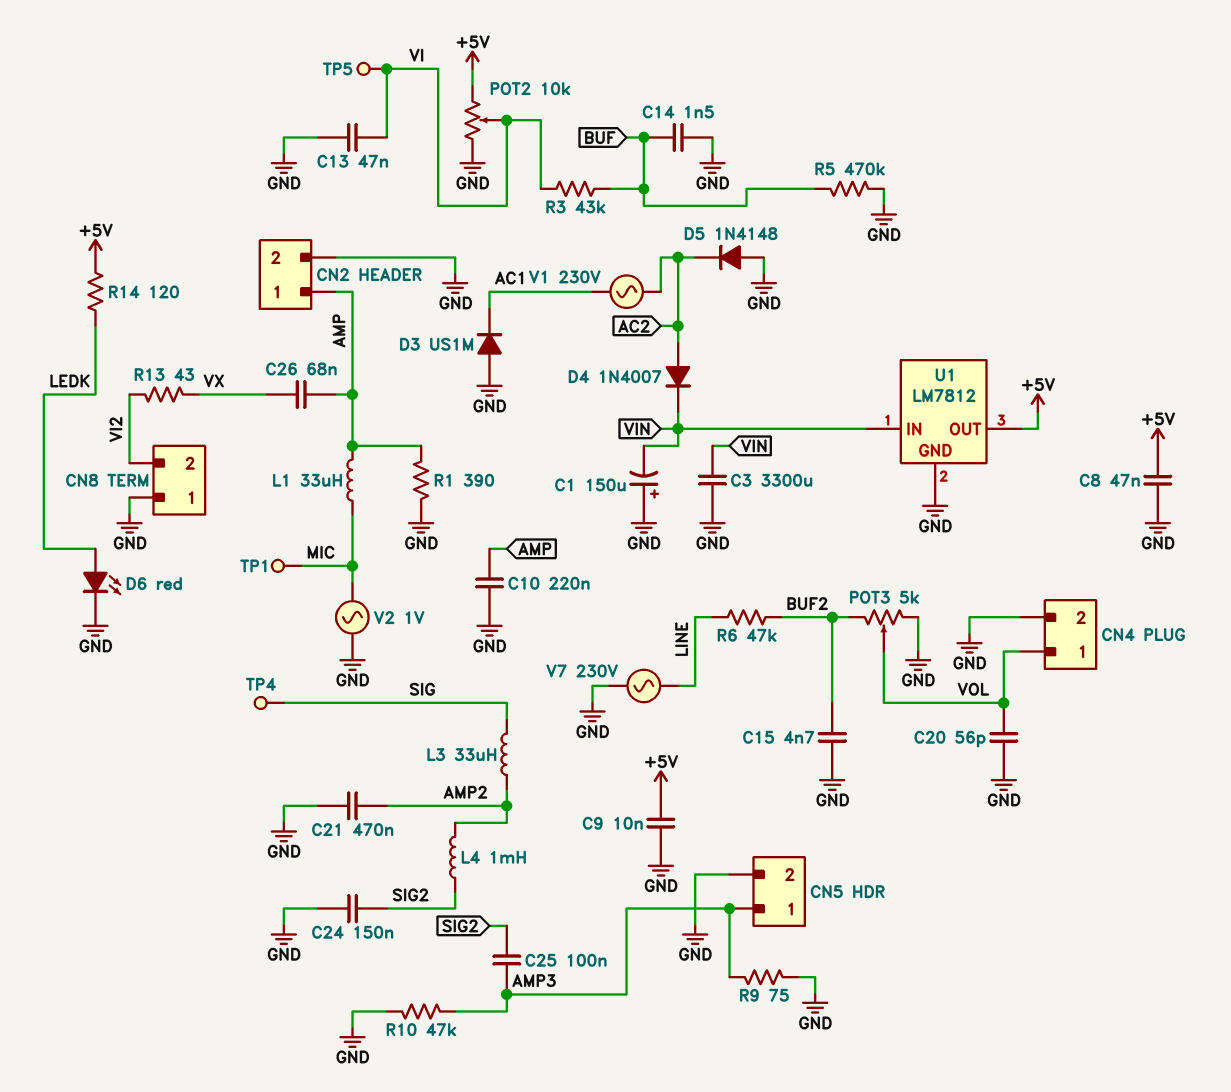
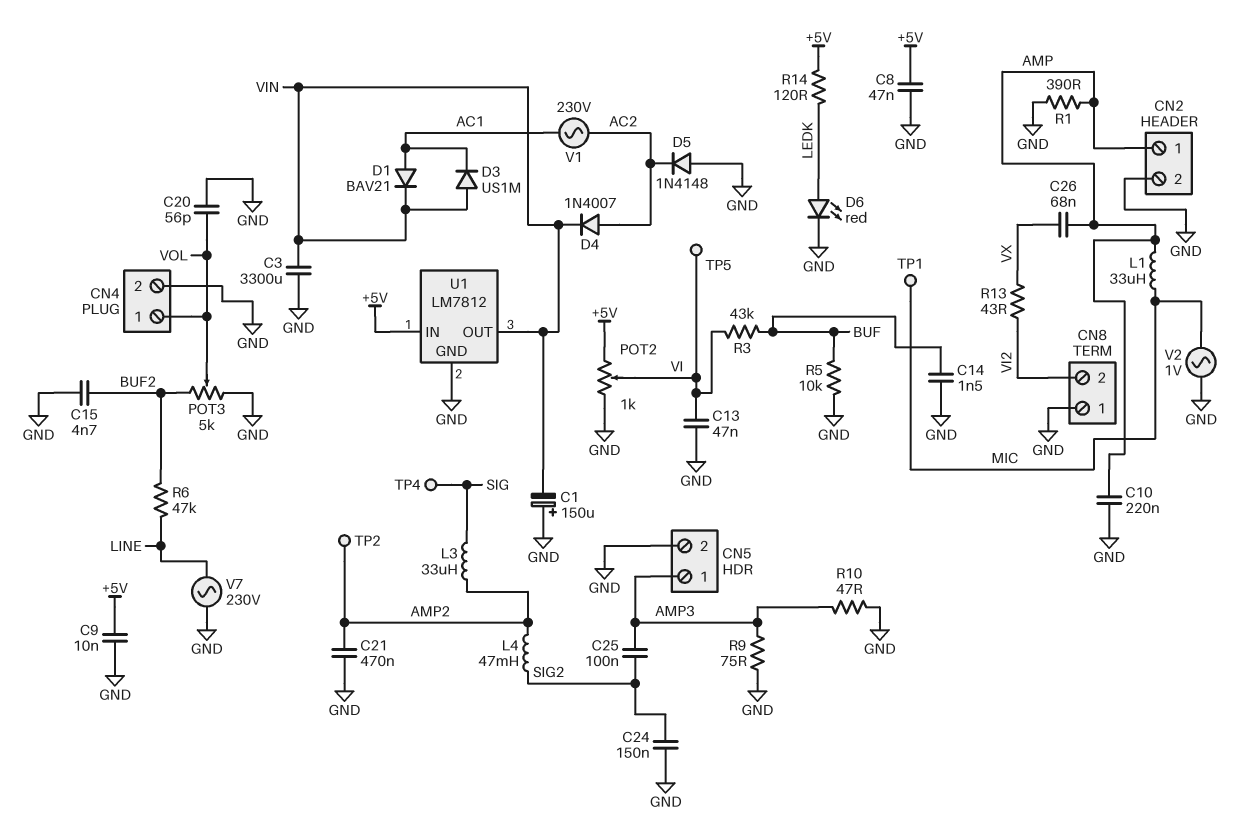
D1: none -> diode BAV21 (A AC1, K VIN)
D3: diode US1M (A GND, K AC1) -> diode US1M (A VIN, K AC1)
L4: 1mH (AMP2, SIG2) -> 47mH (AMP2, SIG2)
POT2: 10k (+5V, GND, wiper VI) -> 1k (+5V, GND, wiper VI)
R5: 470k (BUF, GND) -> 10k (BUF, GND)
R10: 47k (AMP3, GND) -> 47 (AMP3, GND)
TP2: none -> test point (AMP2)
U1 pin IN: VIN -> +5V
U1 pin OUT: +5V -> VIN

